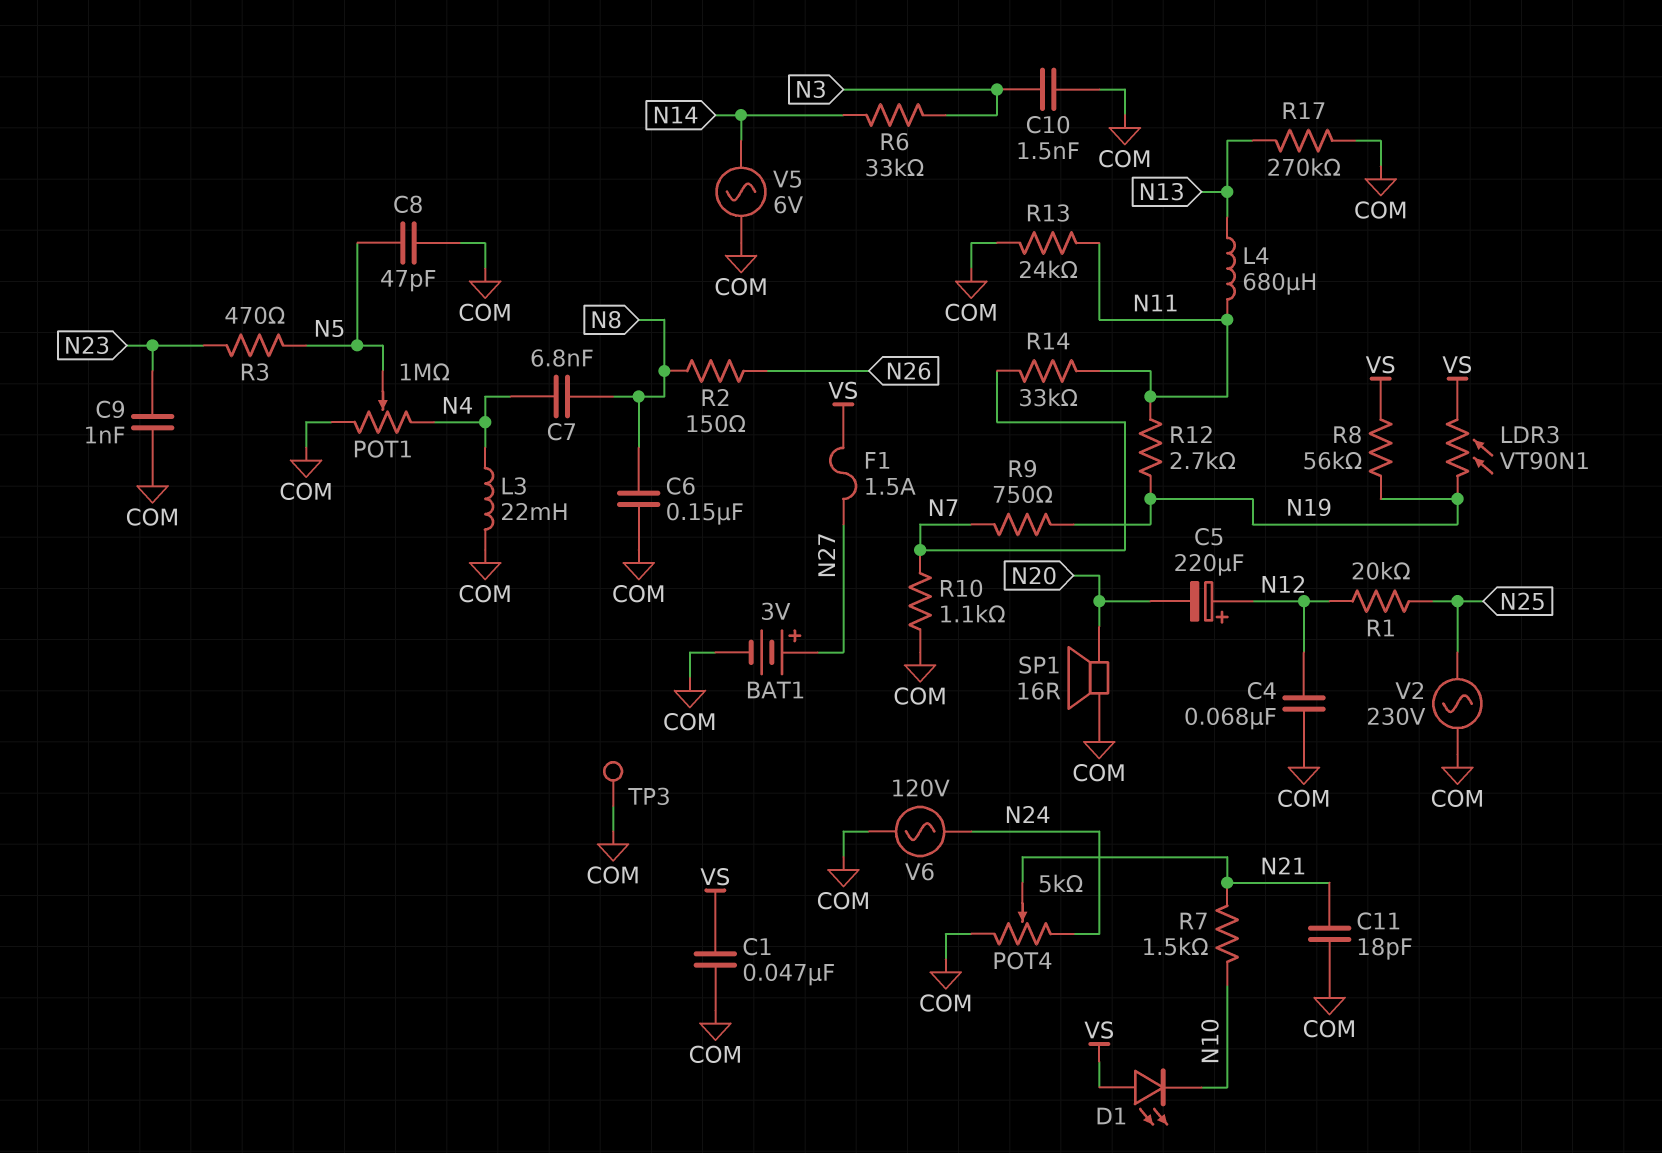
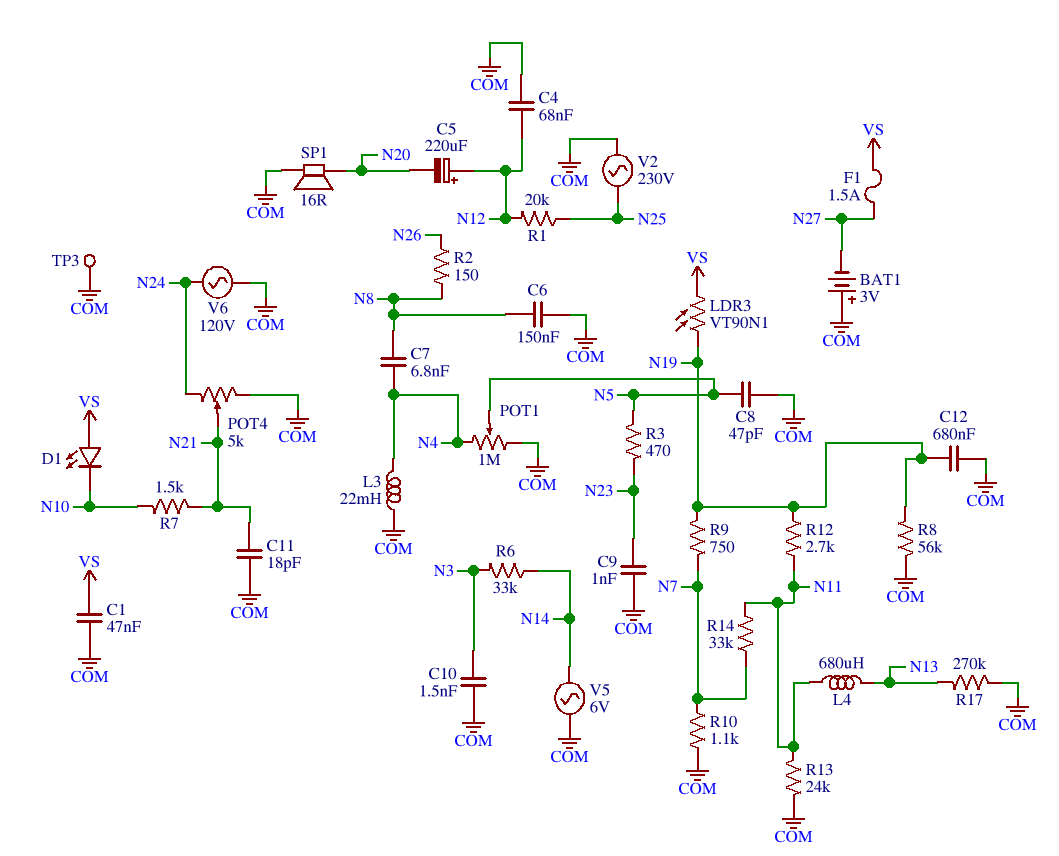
BAT1: 3V (plus N27, minus COM) -> 3V (plus COM, minus N27)
C12: none -> 680nF (COM, N19)
R8: 56k (N19, VS) -> 56k (COM, N19)

